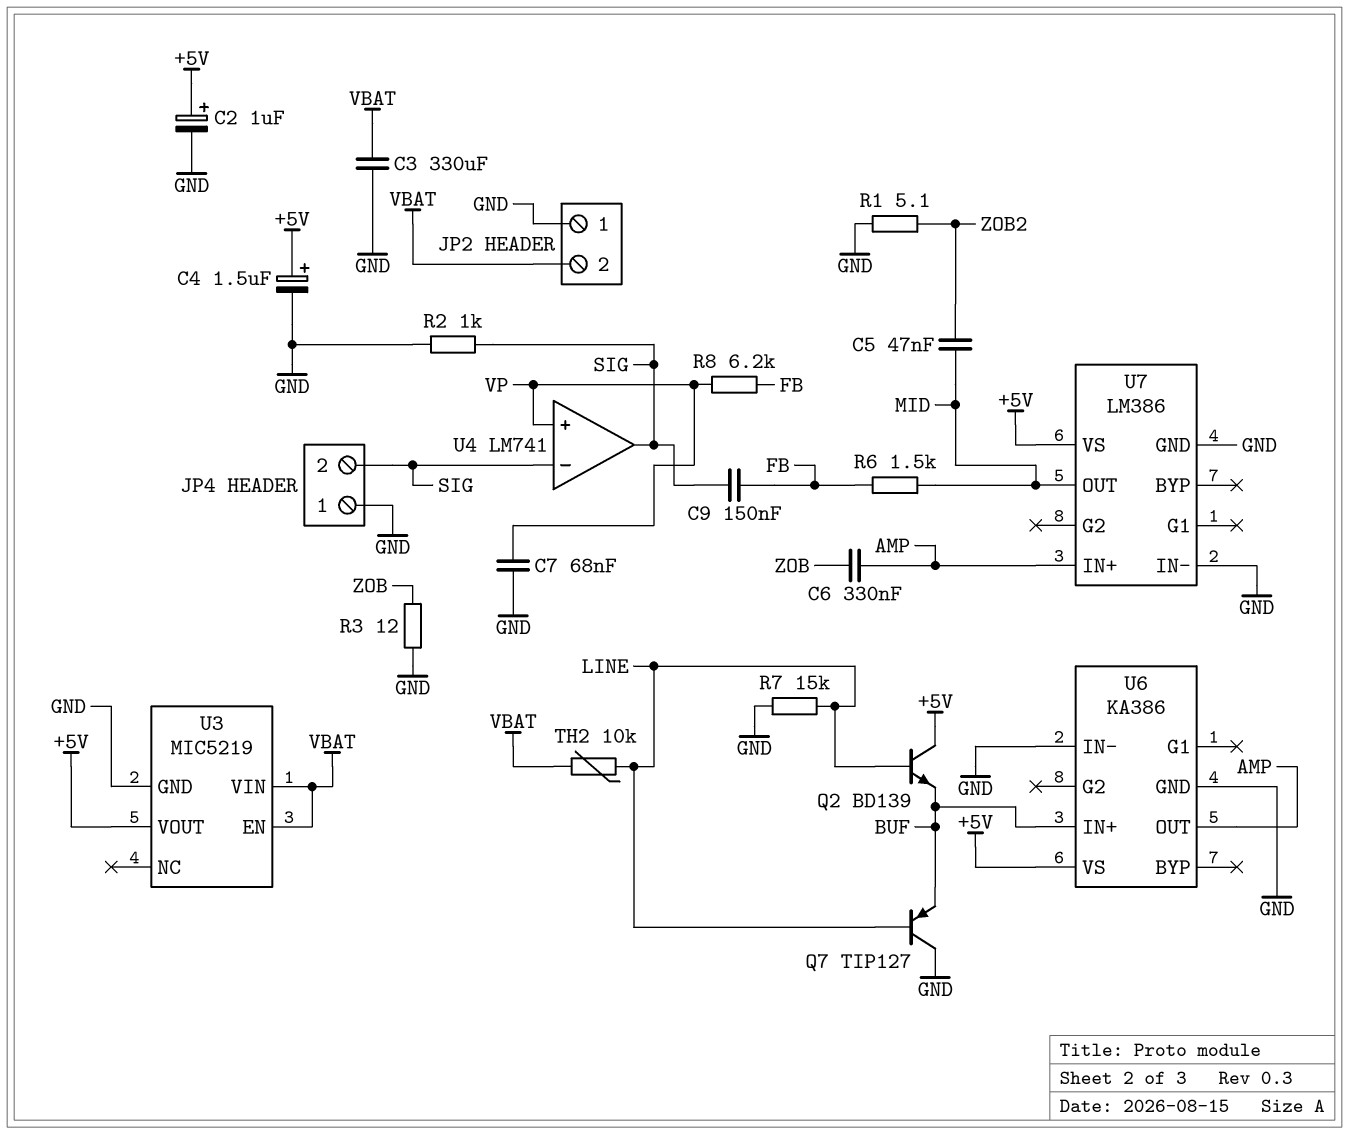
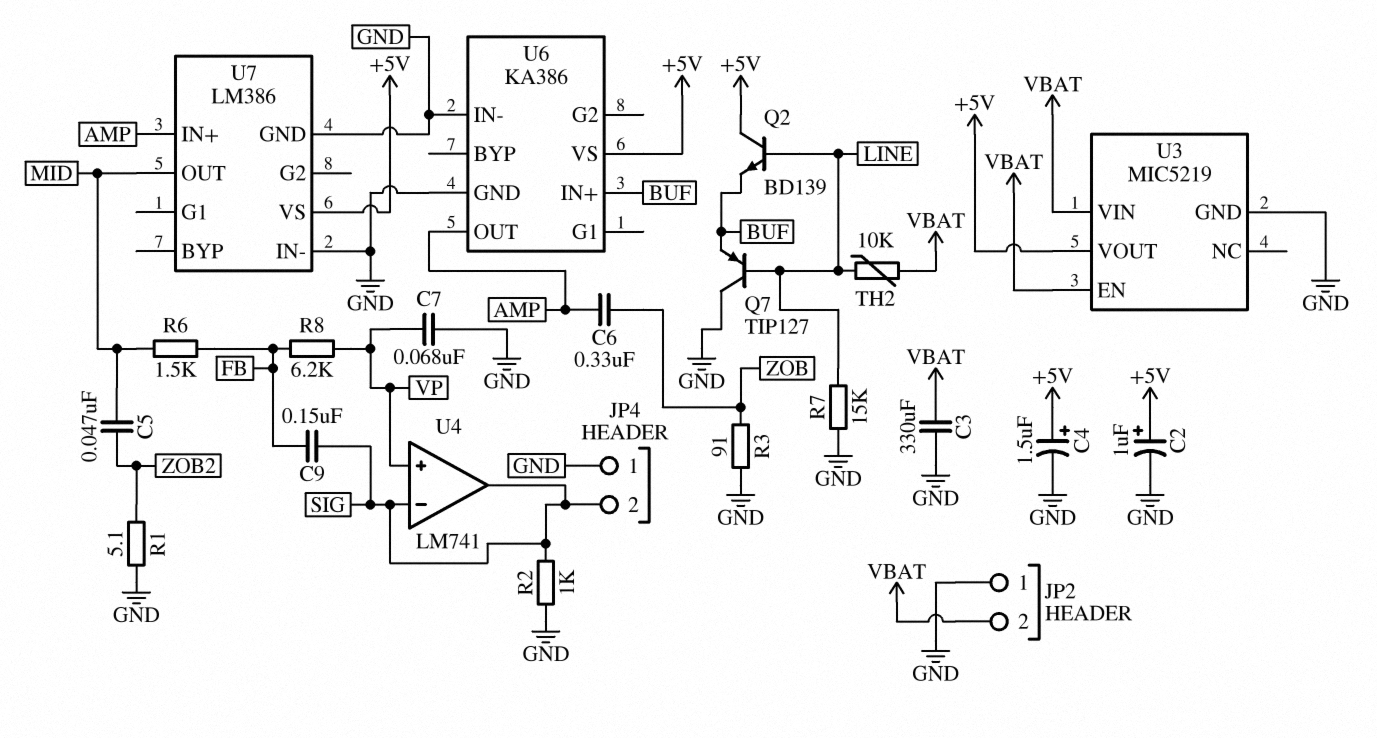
R3: 12 (GND, ZOB) -> 91 (GND, ZOB)

